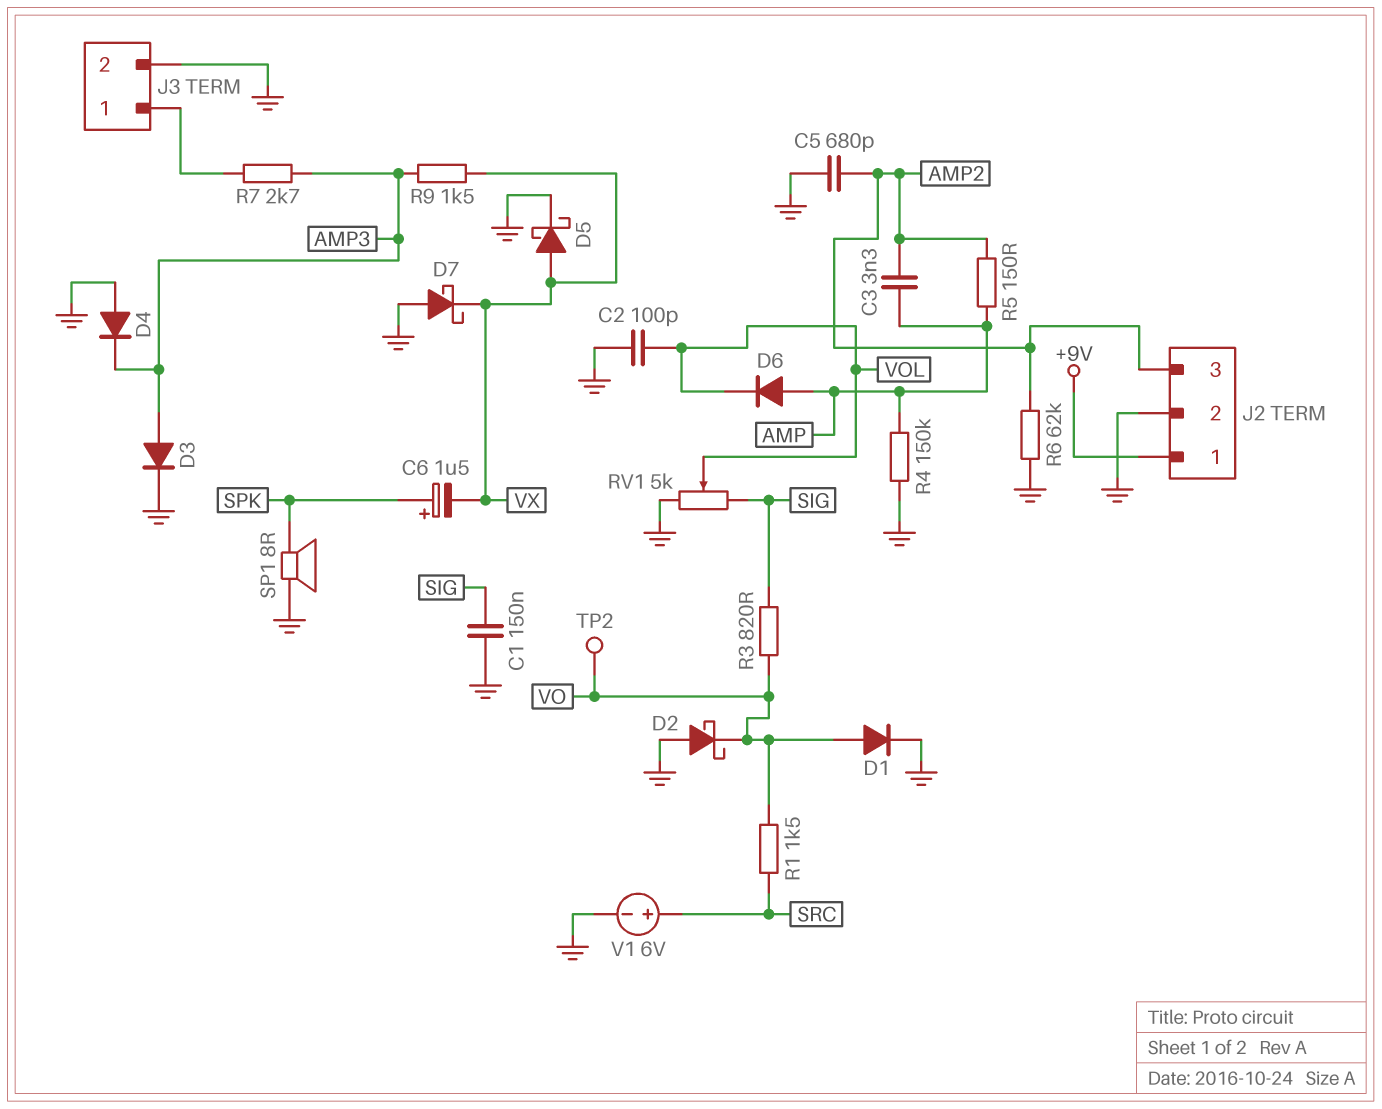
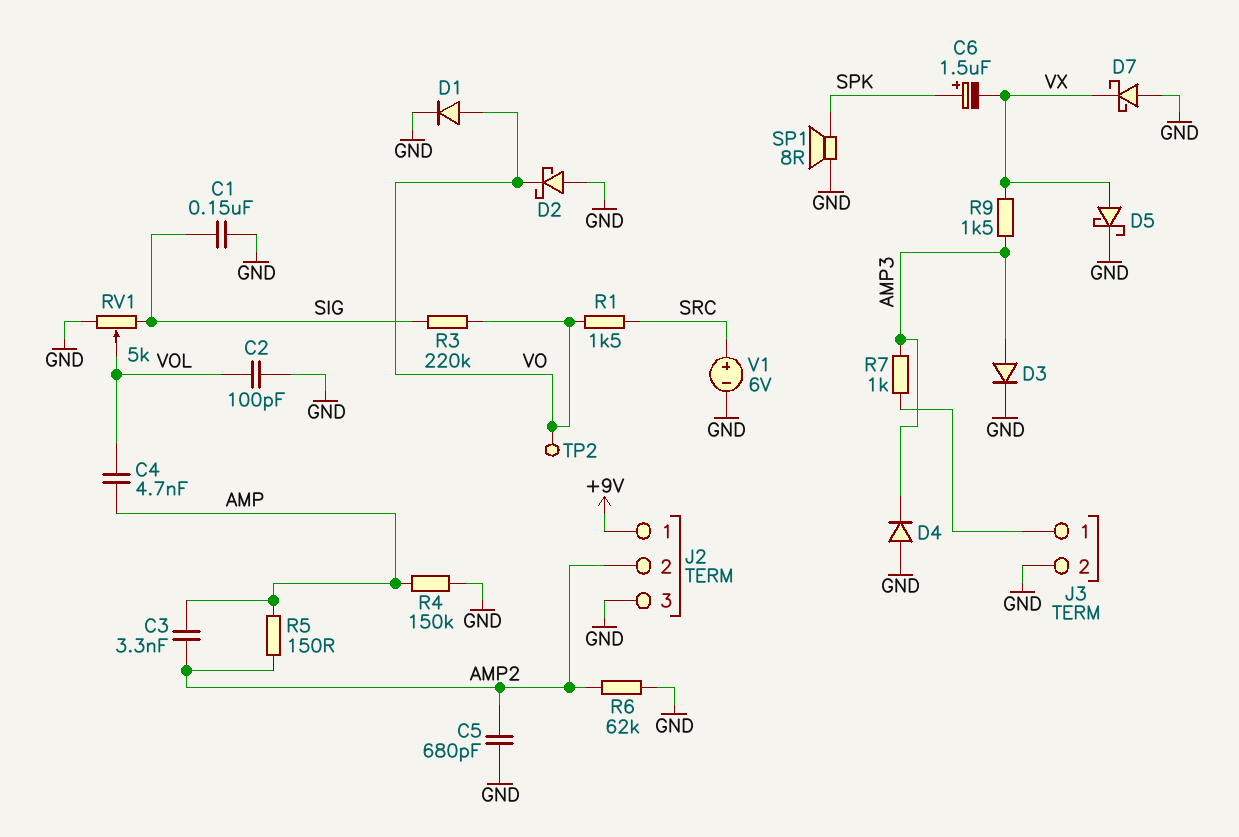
C4: none -> 4.7nF (AMP, VOL)
D6: diode (A AMP, K VOL) -> none
J2 pin 2: GND -> AMP2
J2 pin 3: AMP2 -> GND
R3: 820 (SIG, VO) -> 220k (SIG, VO)
R7: 2.7k (AMP3, J3/1) -> 1k (AMP3, J3/1)

